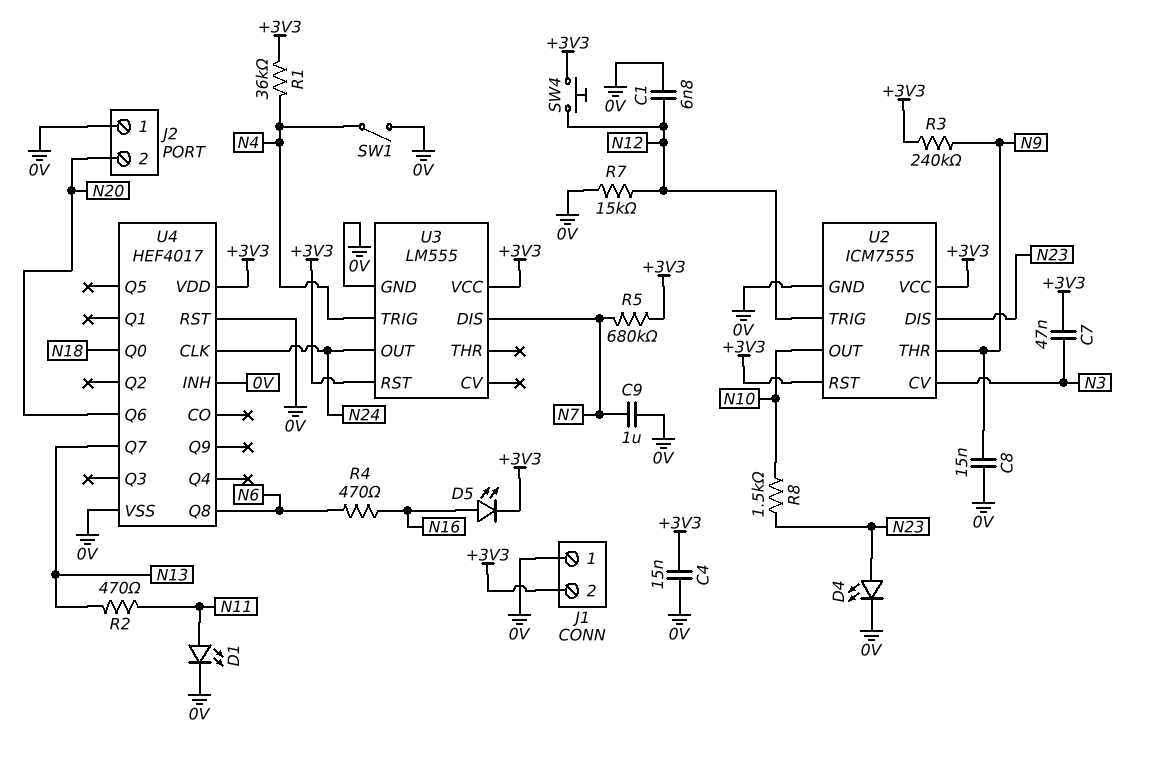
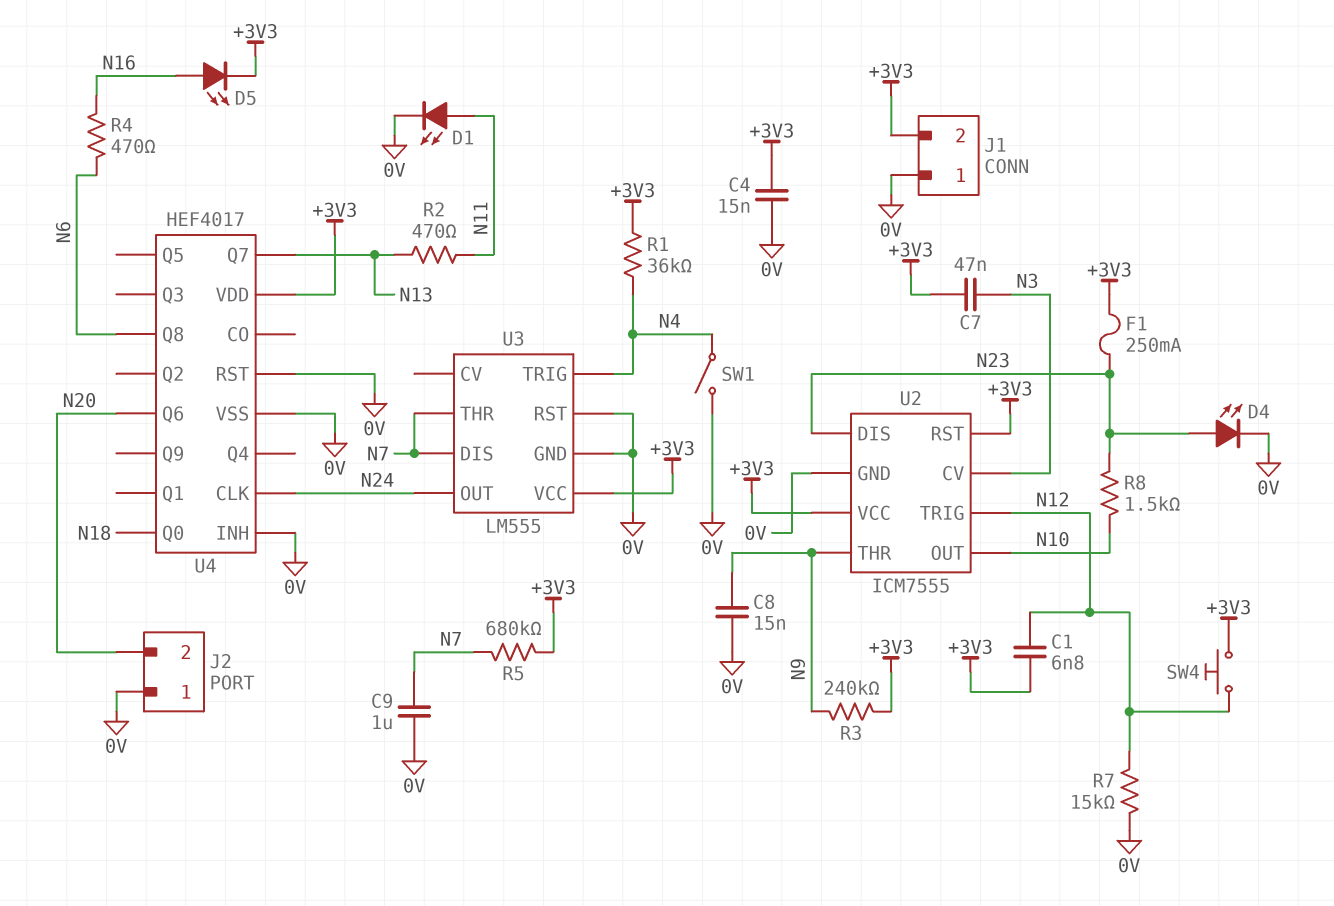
C1: 6.8nF (0V, N12) -> 6.8nF (+3V3, N12)
F1: none -> 250mA (+3V3, N23)
U3 pin RST: +3V3 -> 0V
U3 pin THR: none -> N7

